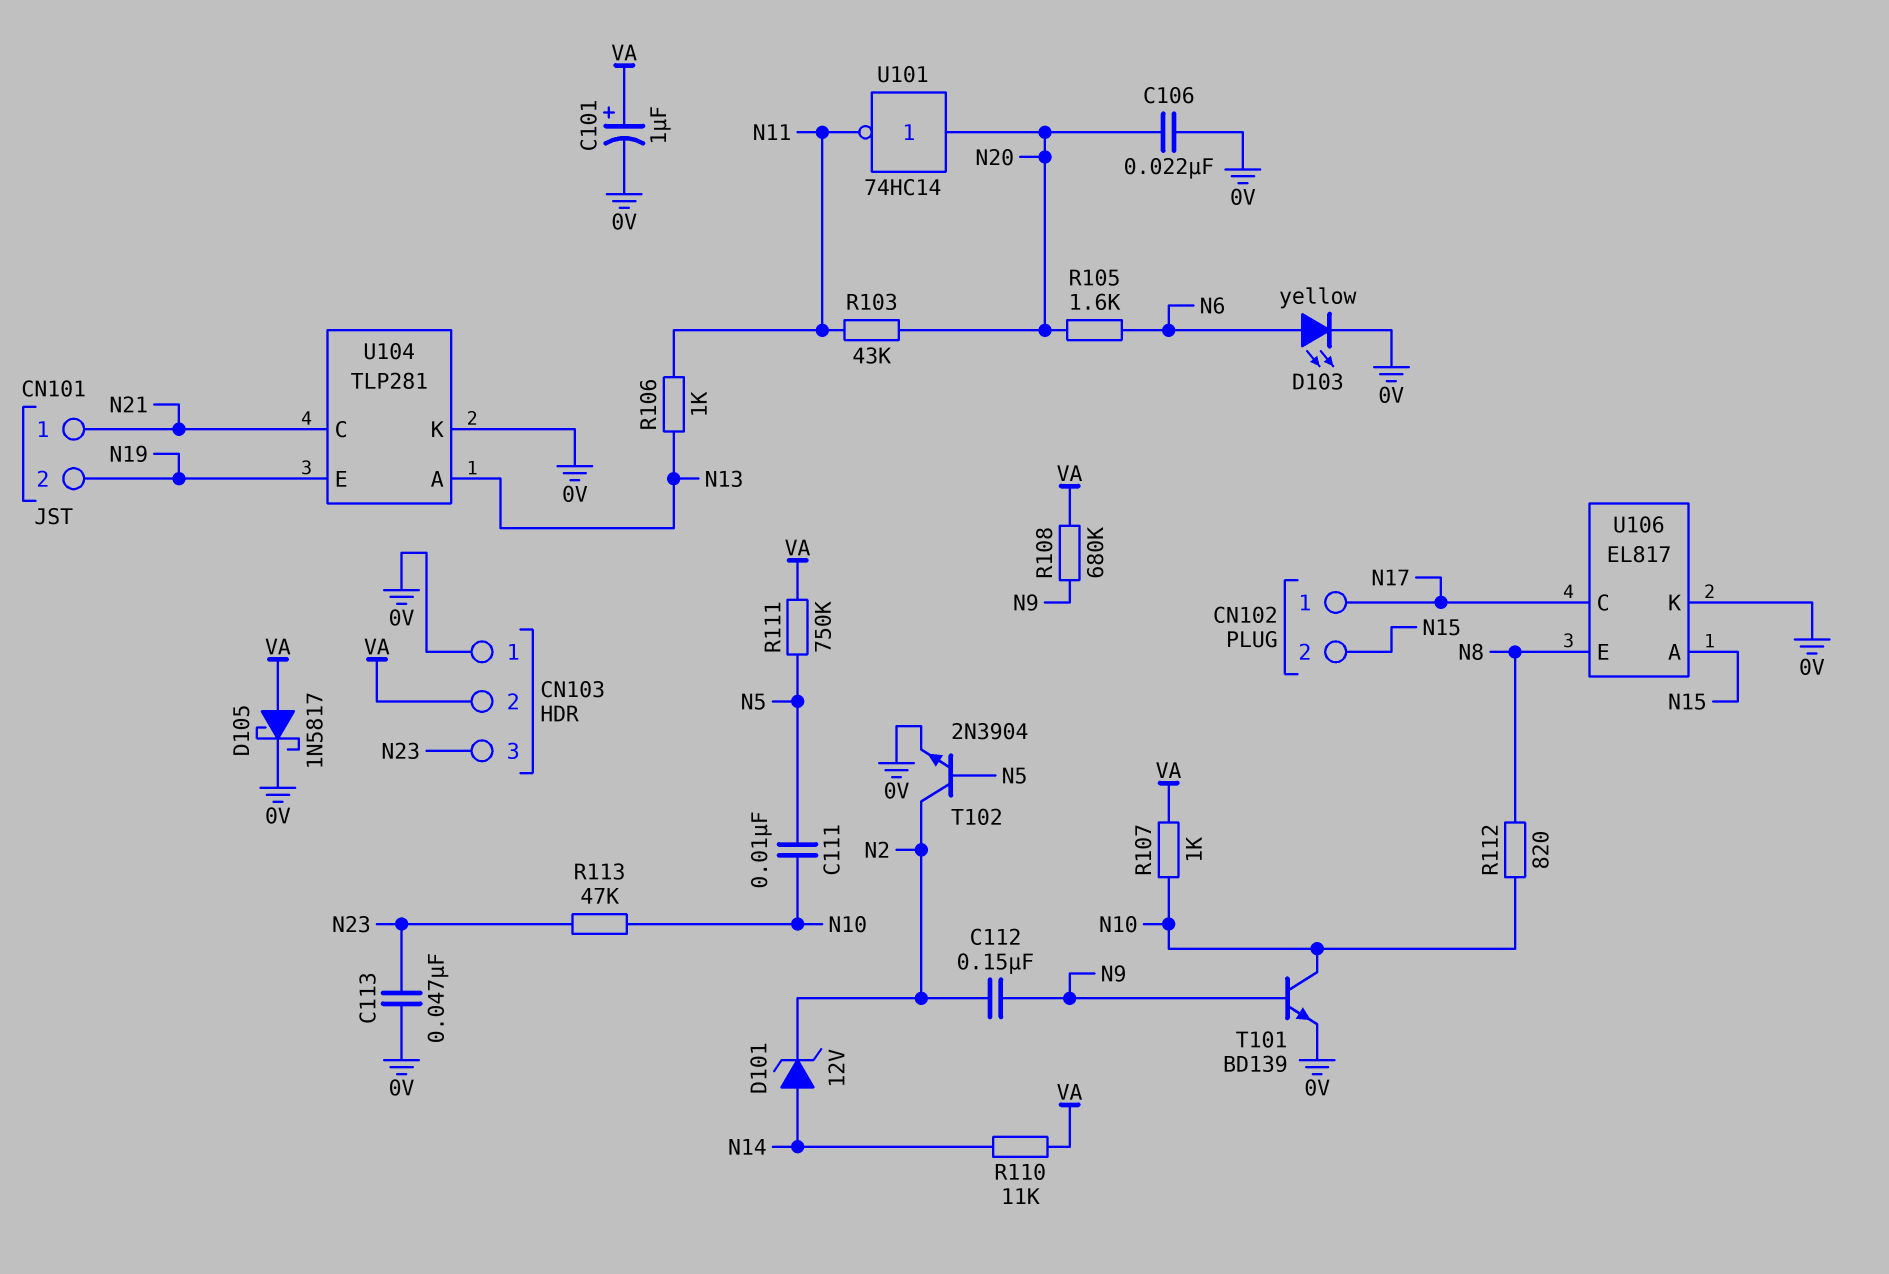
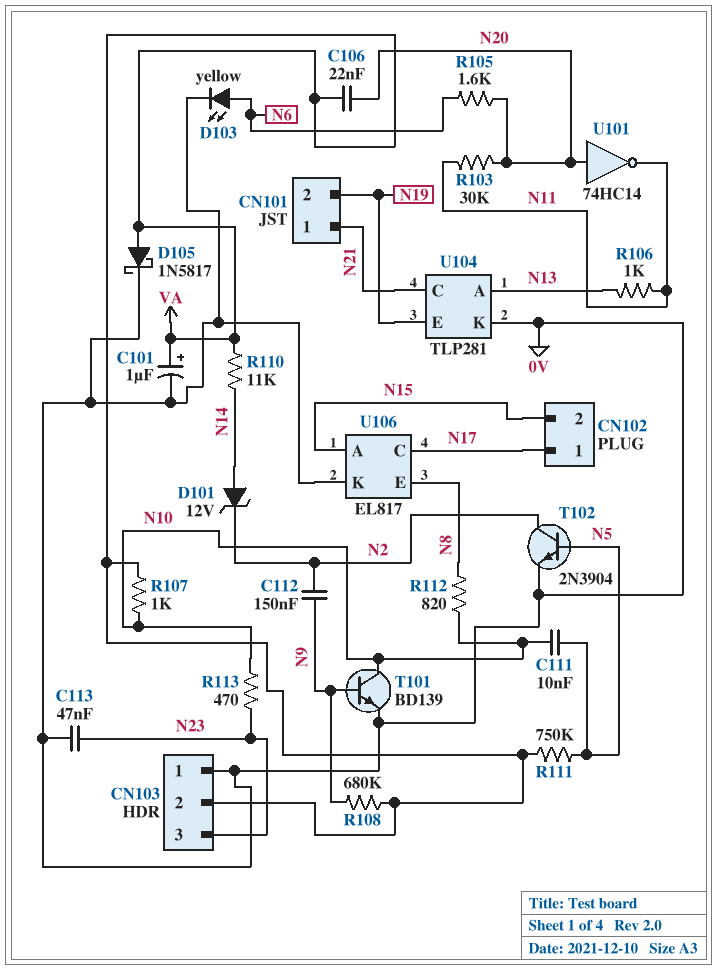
C106: 22nF (0V, N20) -> 22nF (N20, VA)
R103: 43k (N11, N20) -> 30k (N11, N20)
R113: 47k (N10, N23) -> 470 (N10, N23)

